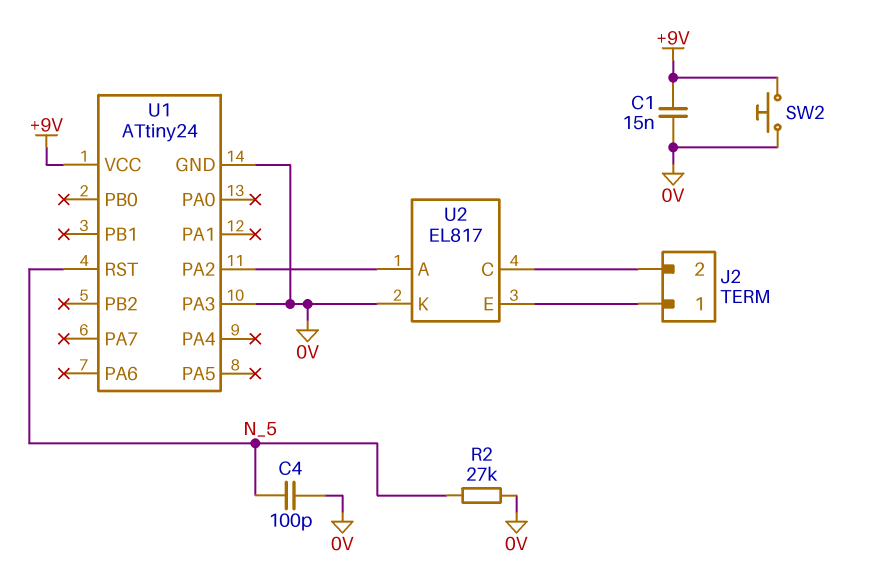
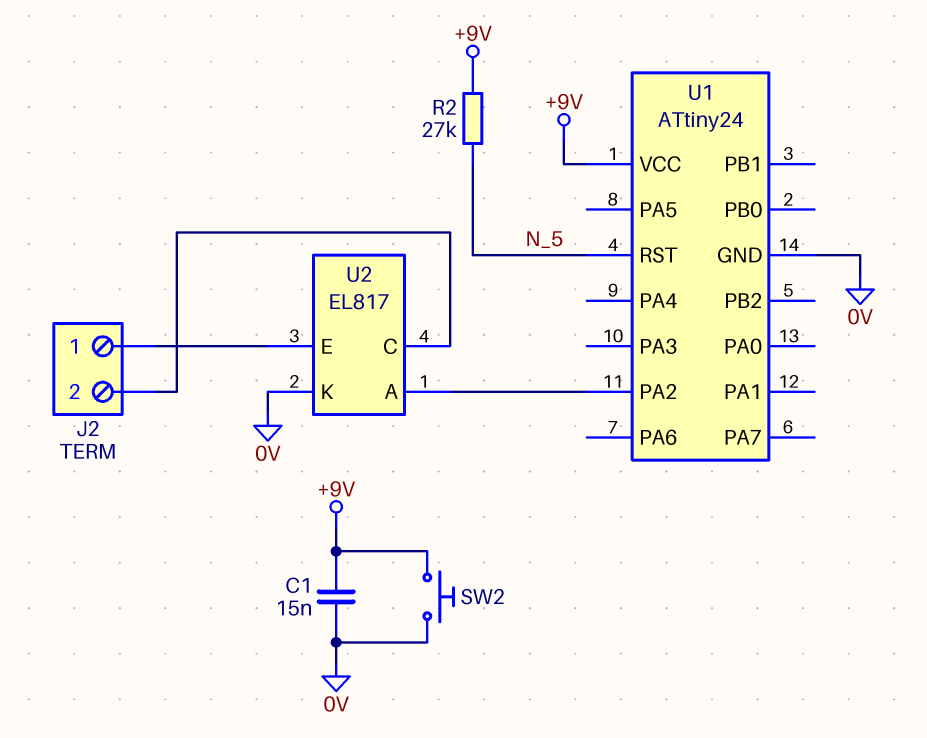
C4: 100pF (0V, N_5) -> none
R2: 27k (0V, N_5) -> 27k (+9V, N_5)
U1 pin PA3: 0V -> none

